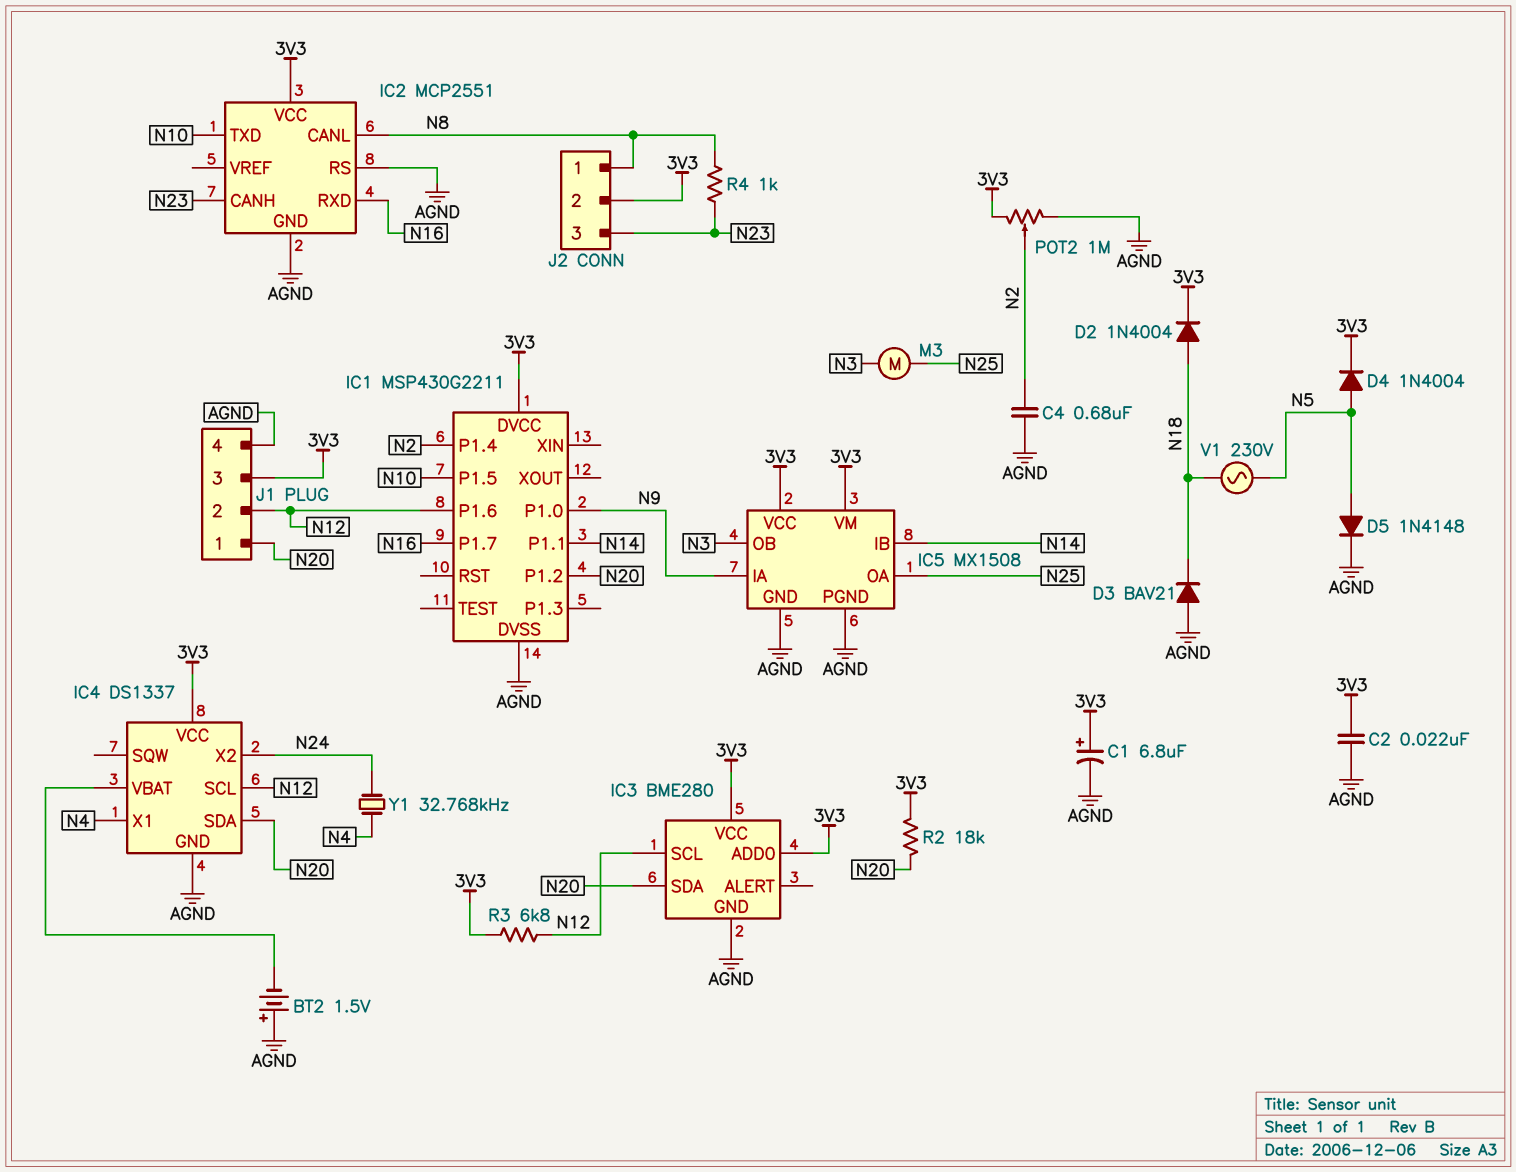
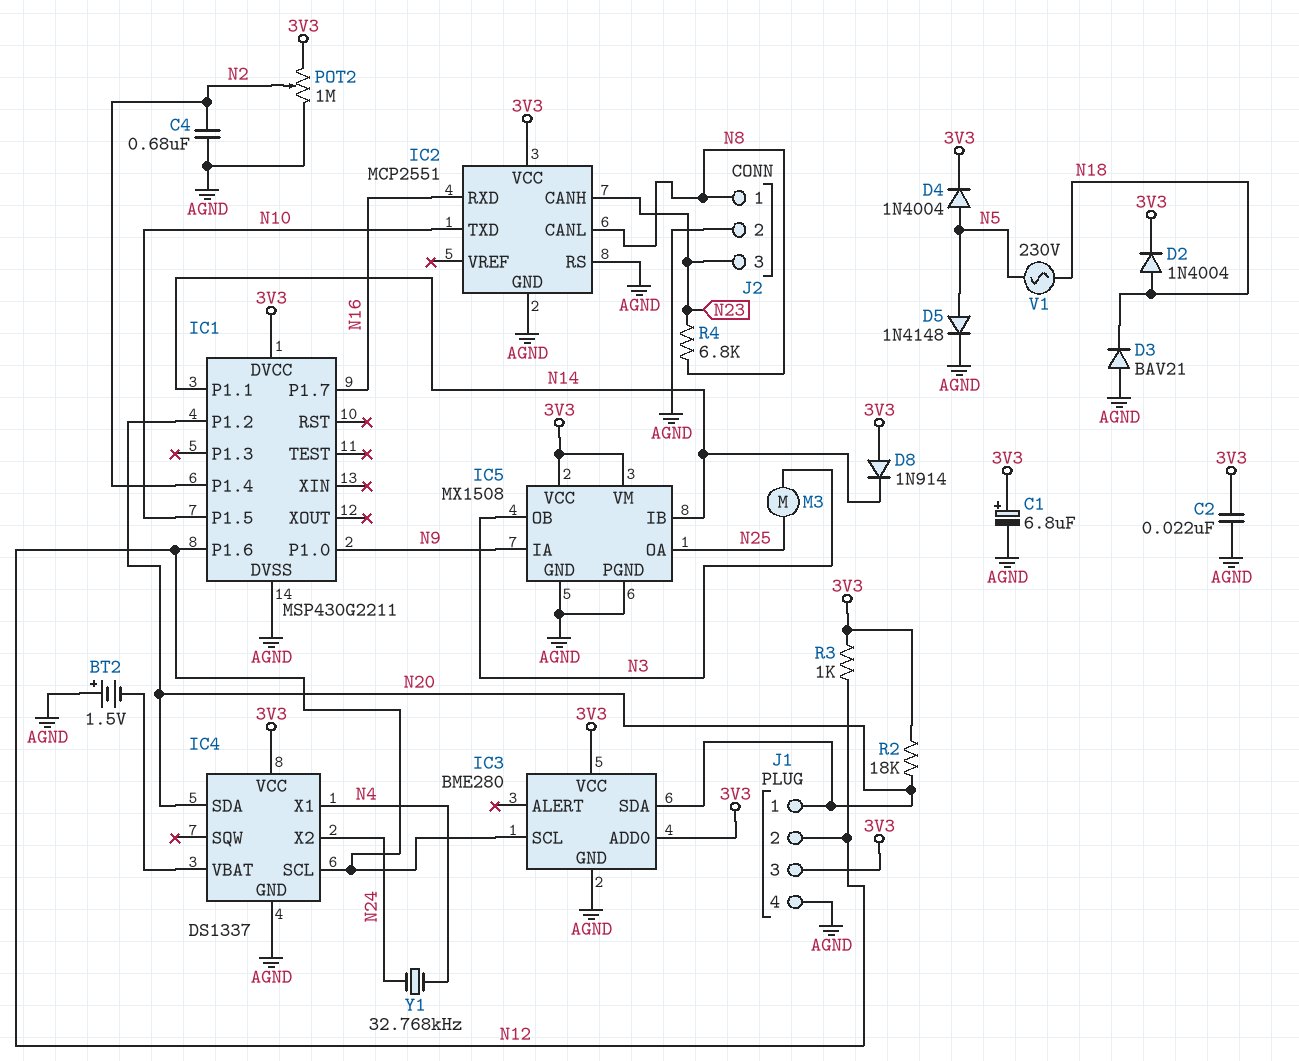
D8: none -> diode 1N914 (A 3V3, K N14)
J2 pin 2: 3V3 -> AGND
R3: 6.8k (3V3, N12) -> 1k (3V3, N12)
R4: 1k (N8, N23) -> 6.8k (N8, N23)

